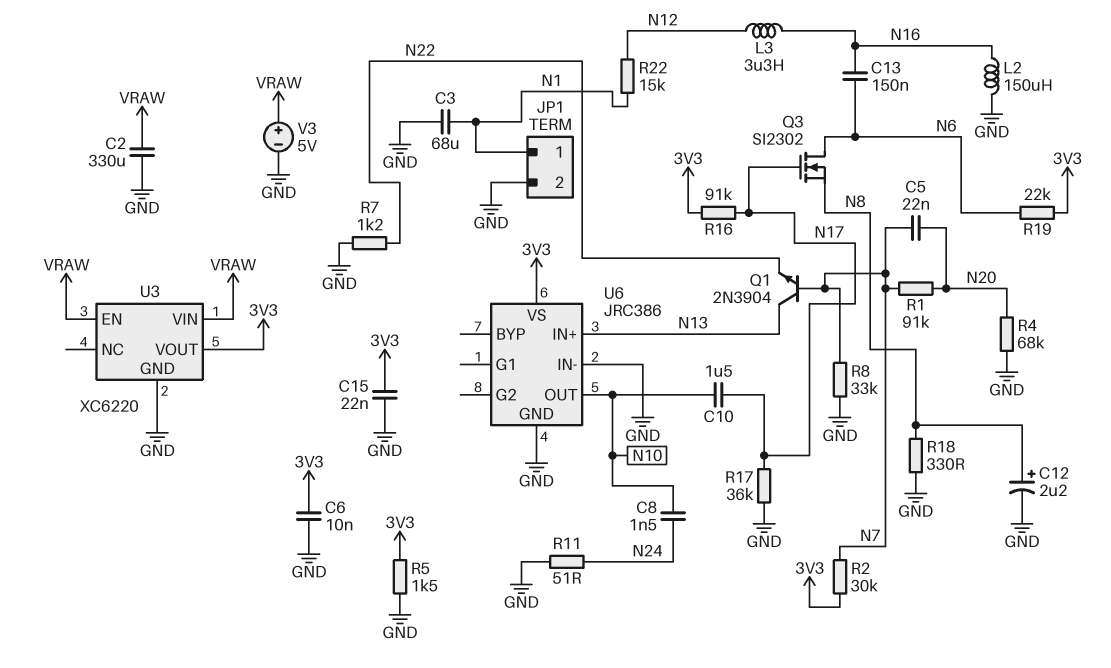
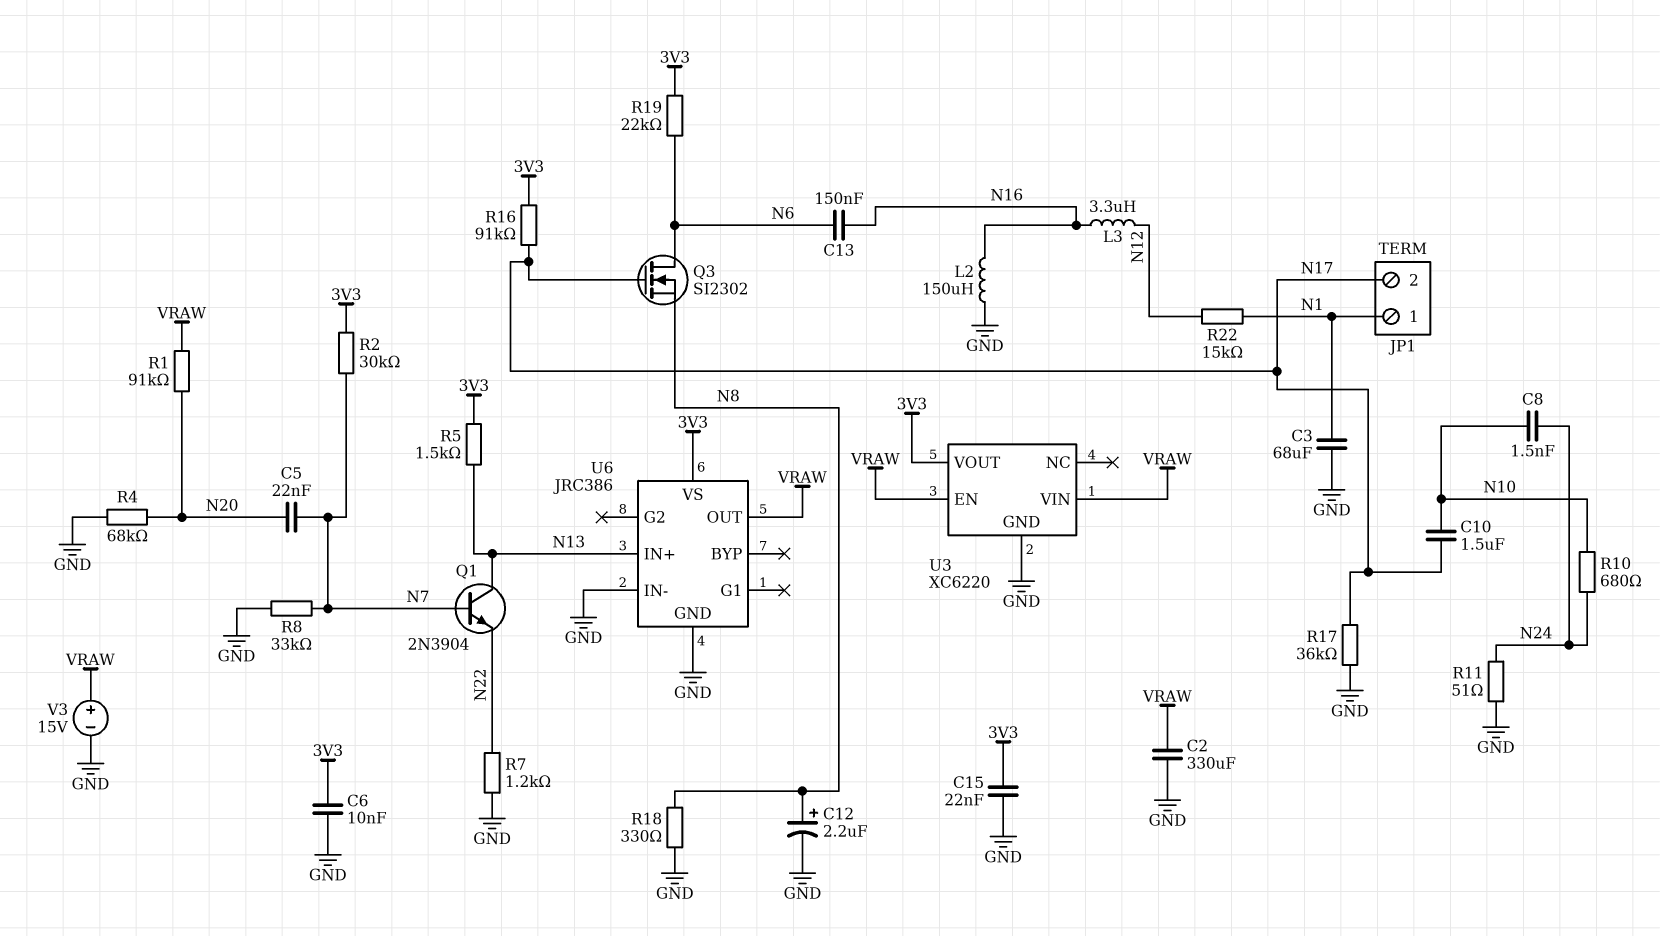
JP1 pin 2: GND -> N17
R1: 91k (N7, N20) -> 91k (N20, VRAW)
R5: 1.5k (3V3, GND) -> 1.5k (3V3, N13)
R10: none -> 680 (N10, N24)
U6 pin OUT: N10 -> VRAW
V3: 5V (plus VRAW, minus GND) -> 15V (plus VRAW, minus GND)

